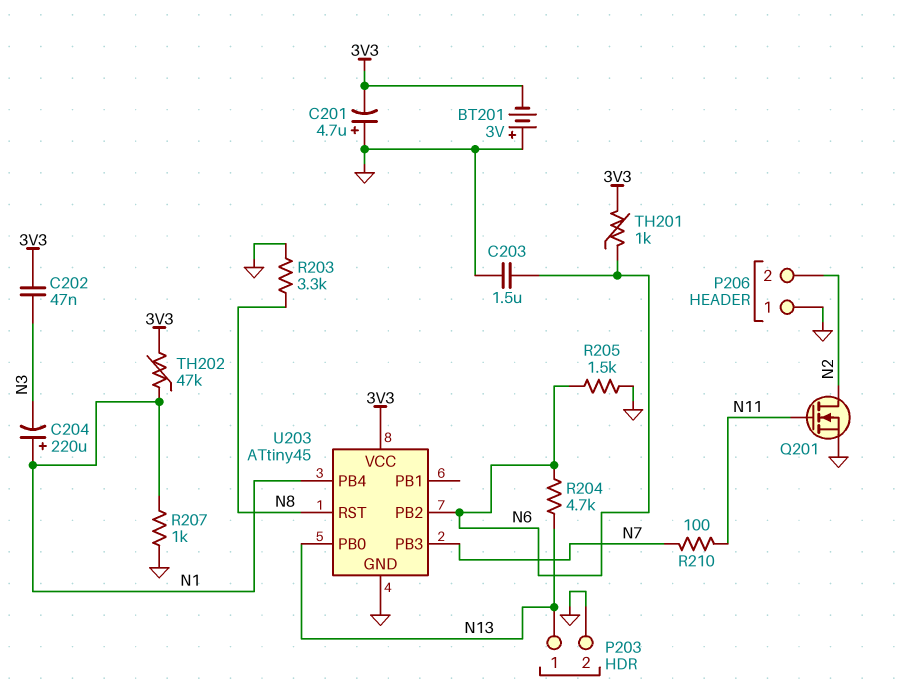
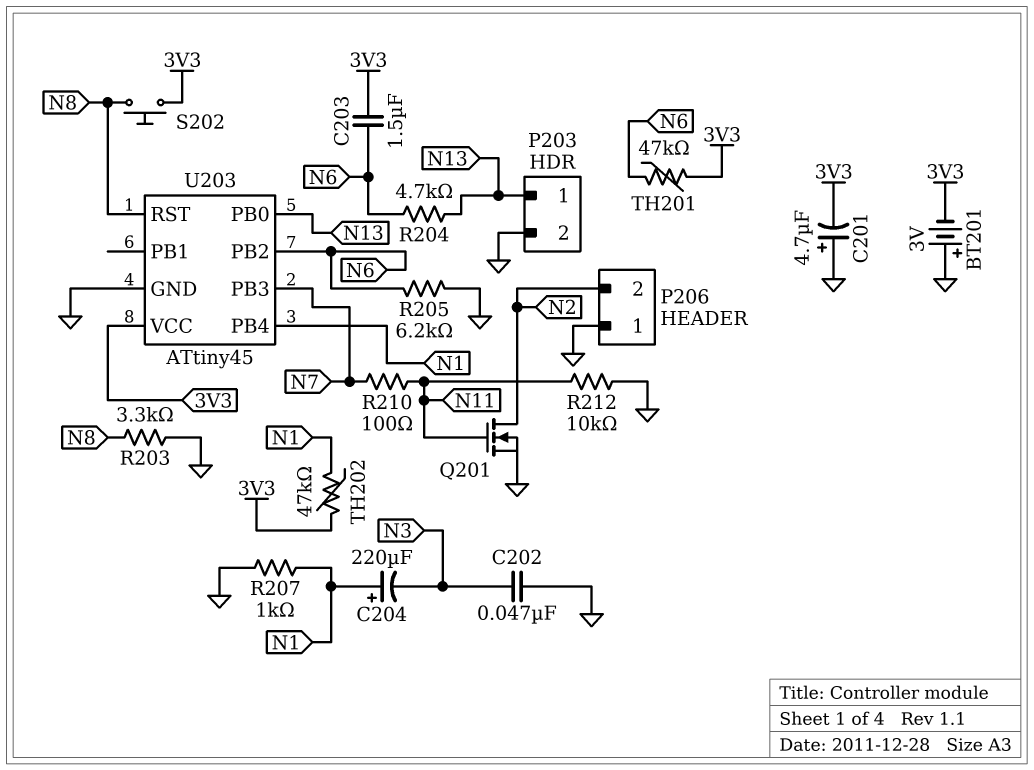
C202: 47nF (3V3, N3) -> 47nF (GND, N3)
C203: 1.5uF (GND, N6) -> 1.5uF (3V3, N6)
R205: 1.5k (GND, N6) -> 6.2k (GND, N6)
R212: none -> 10k (GND, N11)
S202: none -> button (3V3, N8)
TH201: 1k (3V3, N6) -> 47k (3V3, N6)

